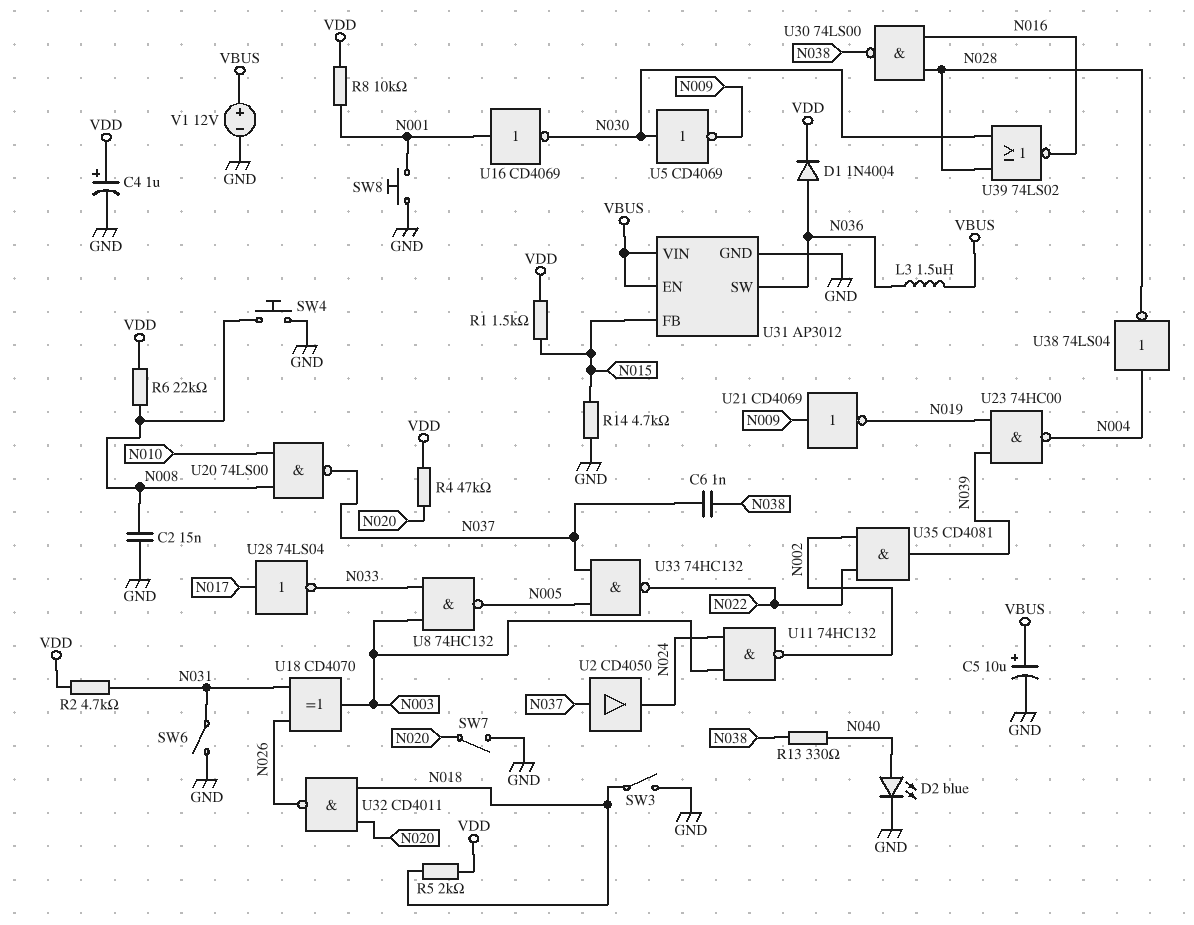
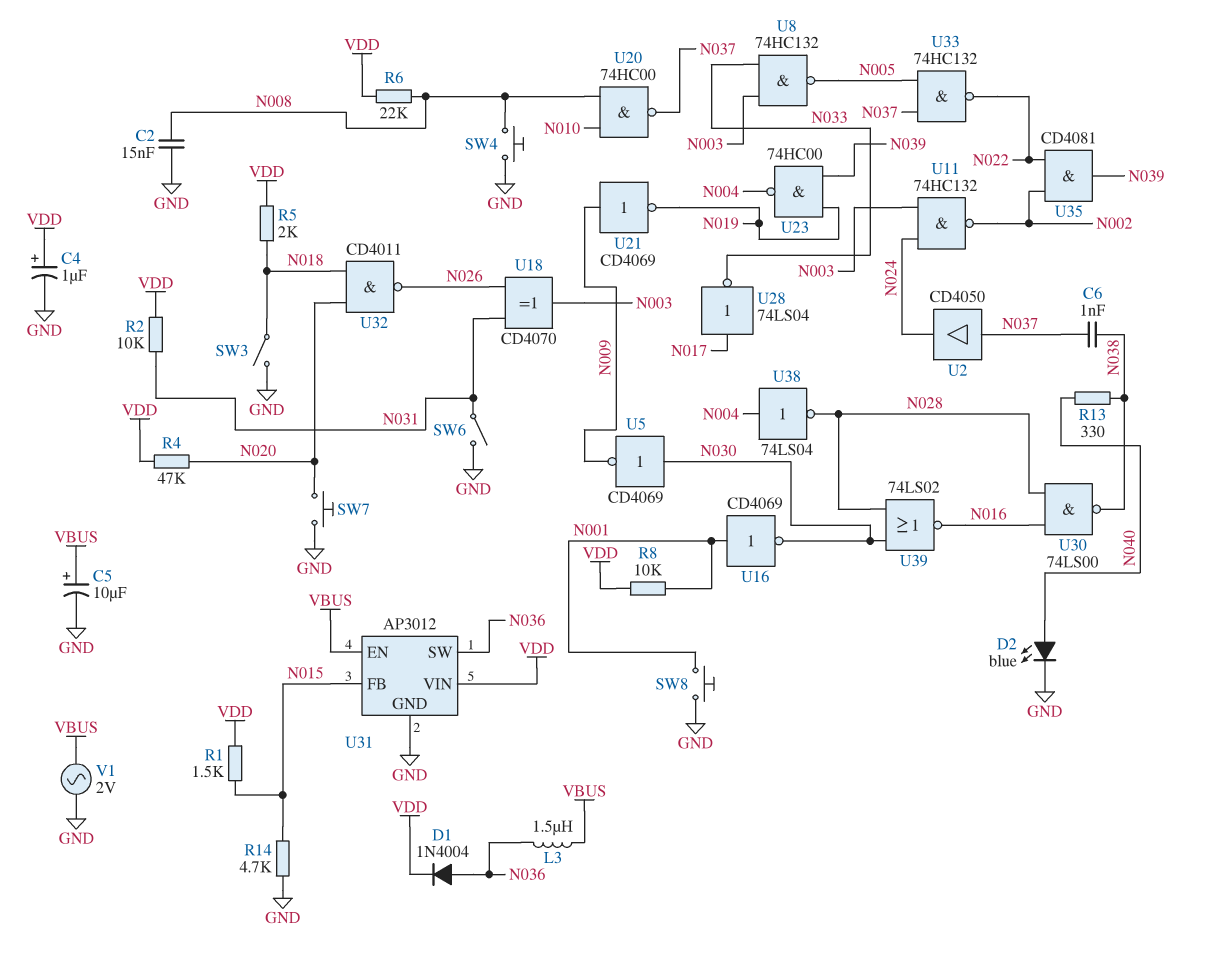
R2: 4.7k (N031, VDD) -> 10k (N031, VDD)
SW7: switch (GND, N020) -> button (GND, N020)
U20: NAND 74LS00 (in N008, in N010, out N037) -> NAND 74HC00 (in N008, in N010, out N037)
U31 pin VIN: VBUS -> VDD
V1: 12V (plus VBUS, minus GND) -> AC 2V (GND, VBUS)

